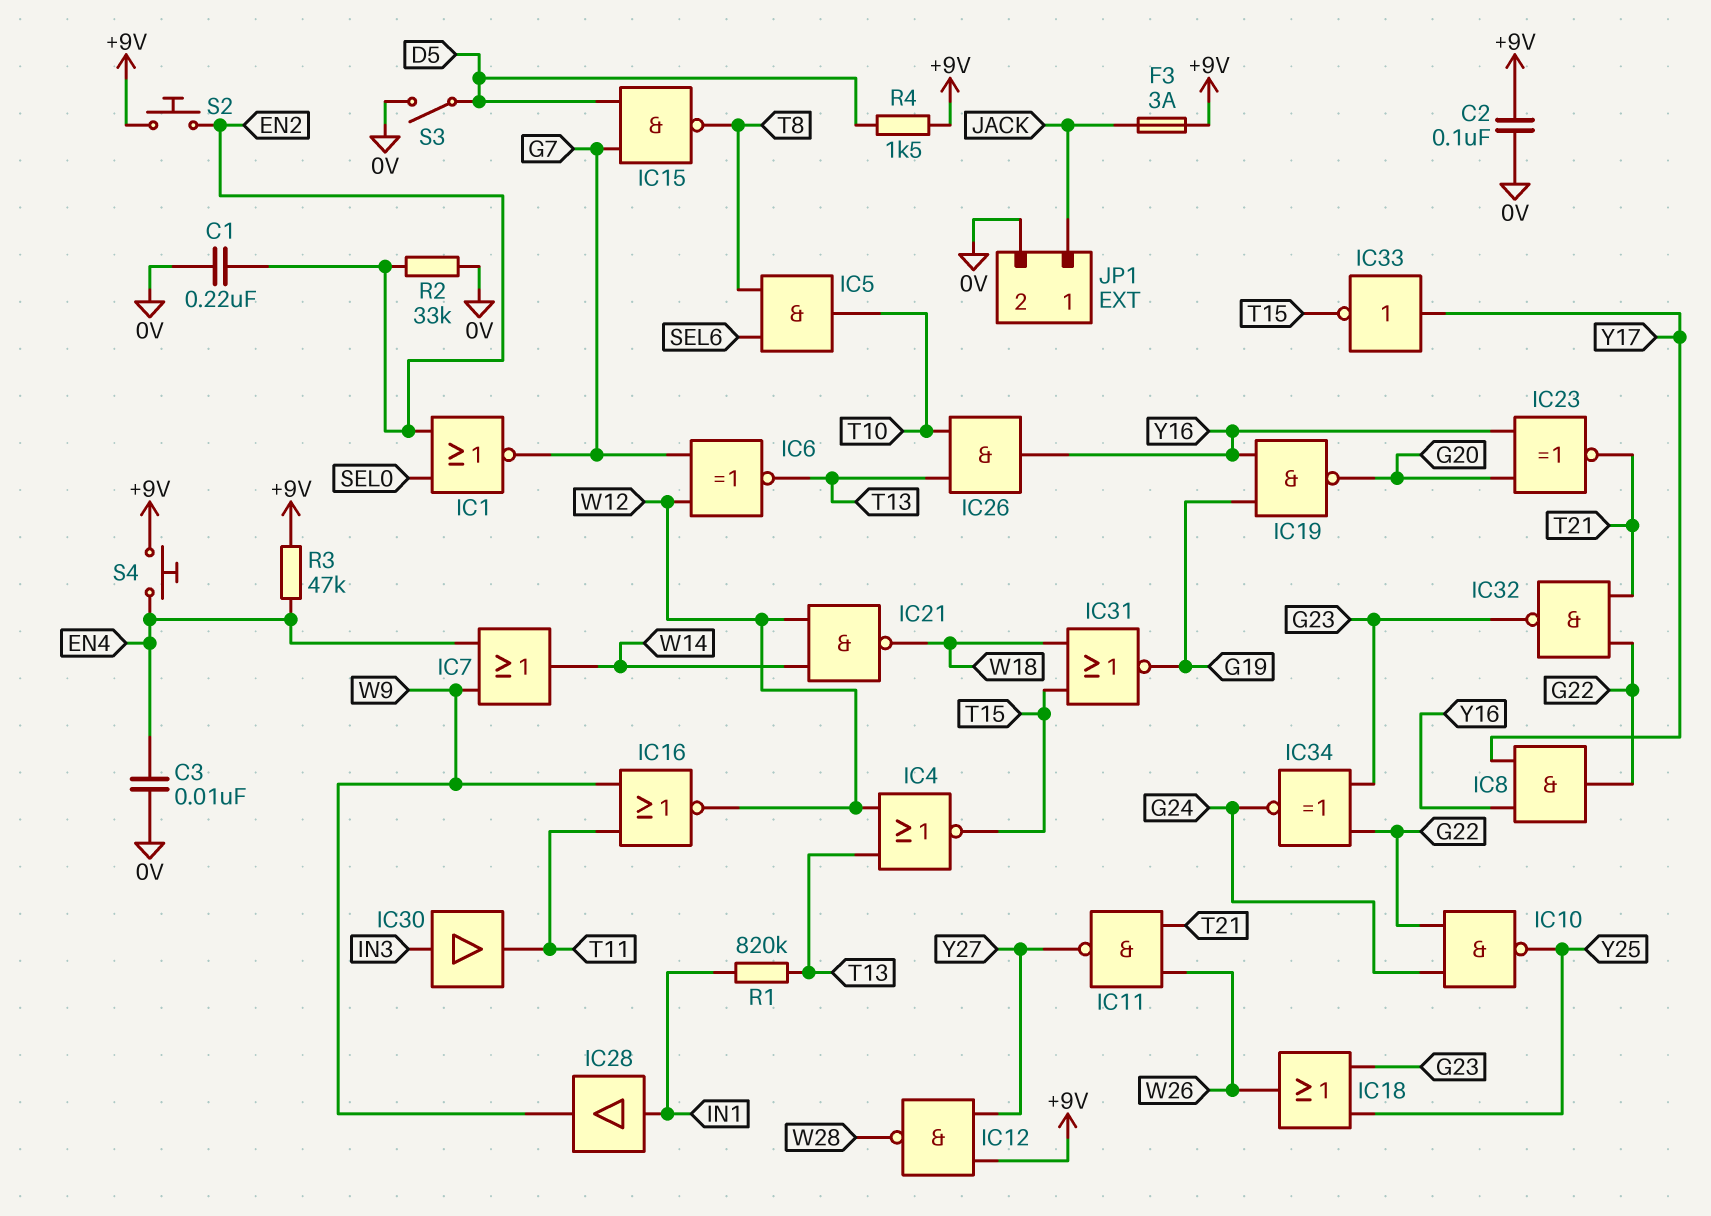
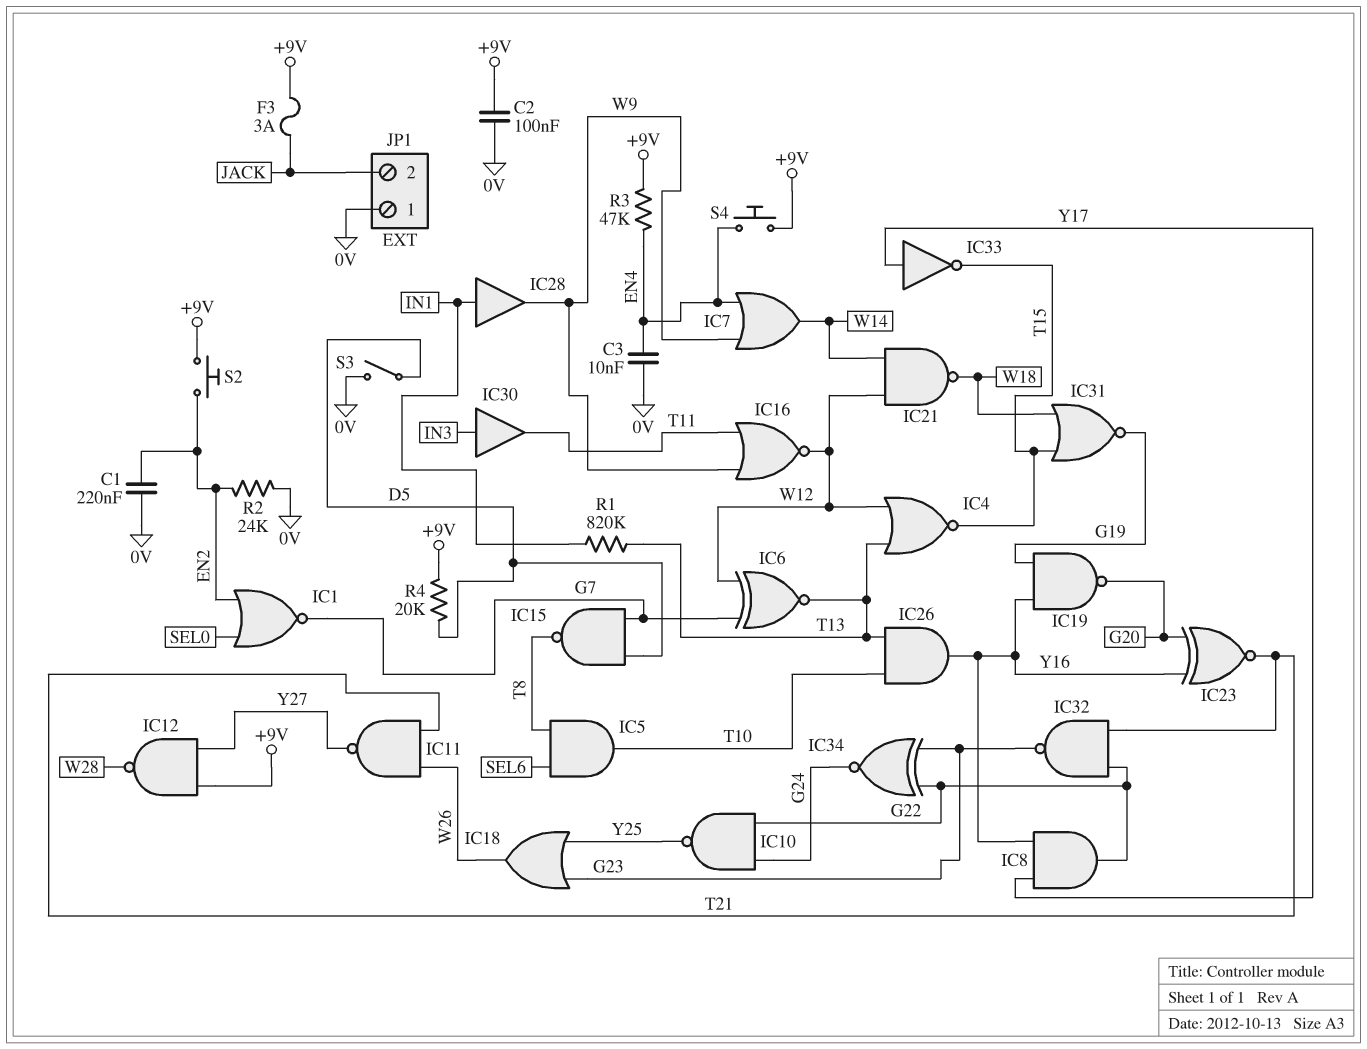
JP1 pin 1: JACK -> 0V
JP1 pin 2: 0V -> JACK
R2: 33k (0V, EN2) -> 24k (0V, EN2)
R4: 1.5k (+9V, D5) -> 20k (+9V, D5)

